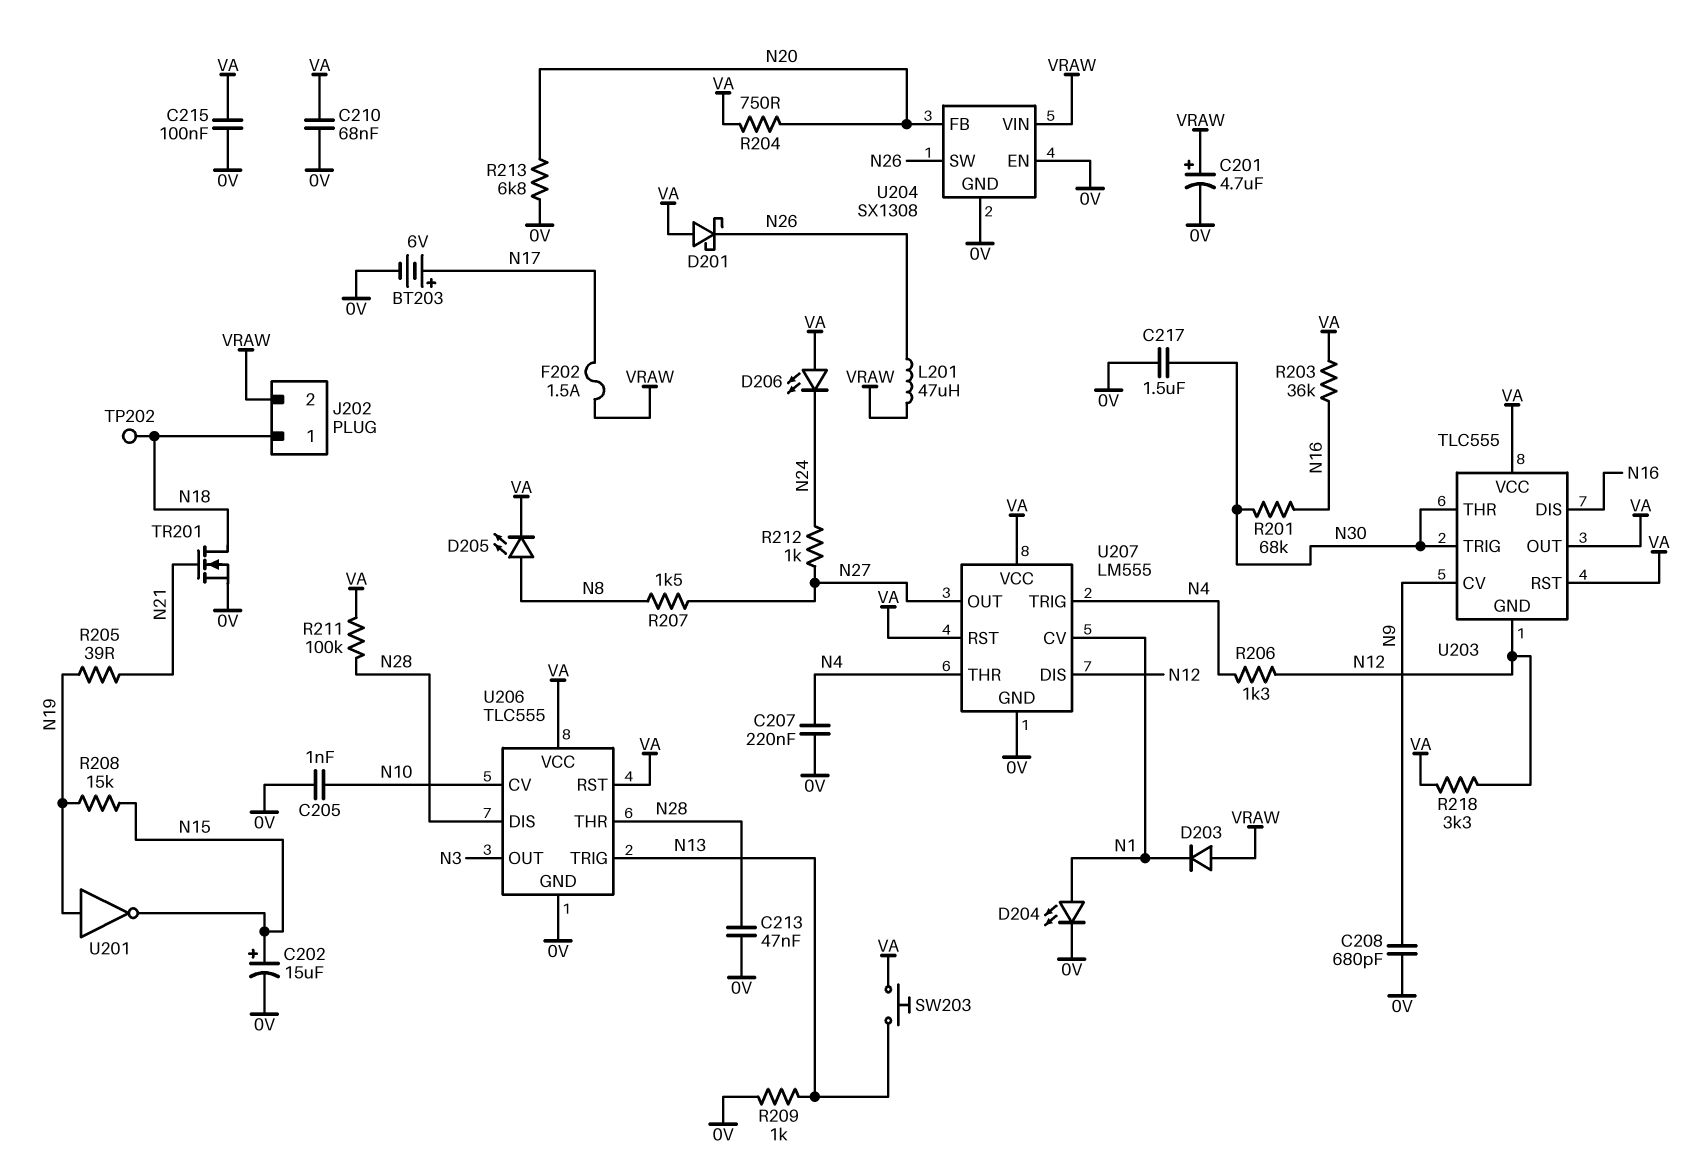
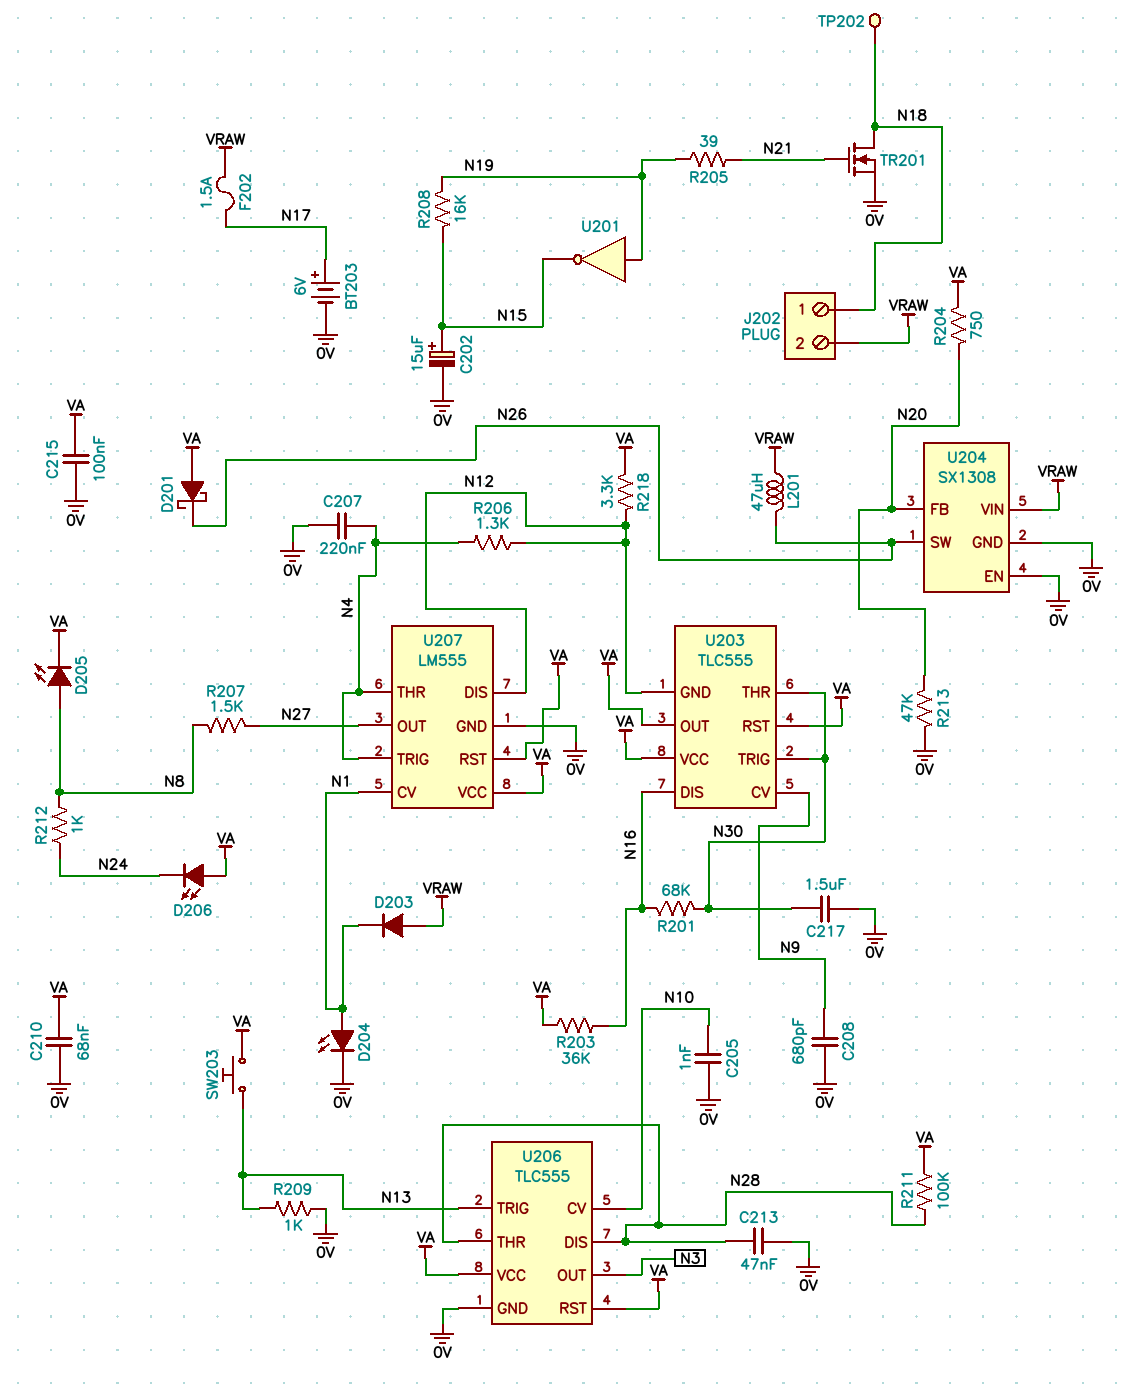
C201: 4.7uF (plus VRAW, minus 0V) -> none
R208: 15k (N15, N19) -> 16k (N15, N19)
R212: 1k (N24, N27) -> 1k (N8, N24)
R213: 6.8k (0V, N20) -> 47k (0V, N20)

